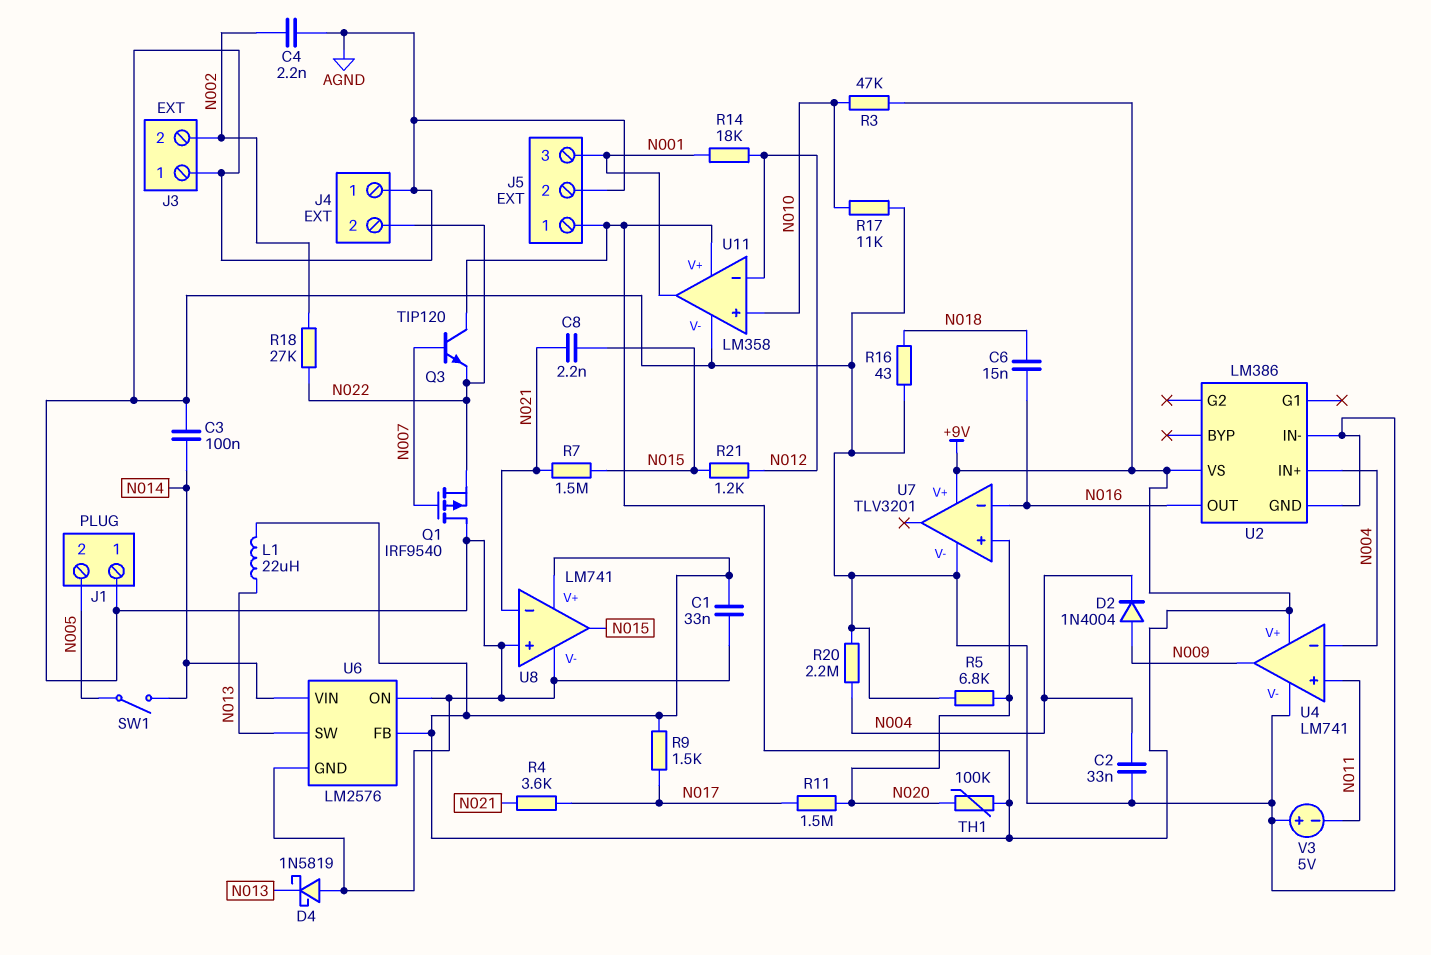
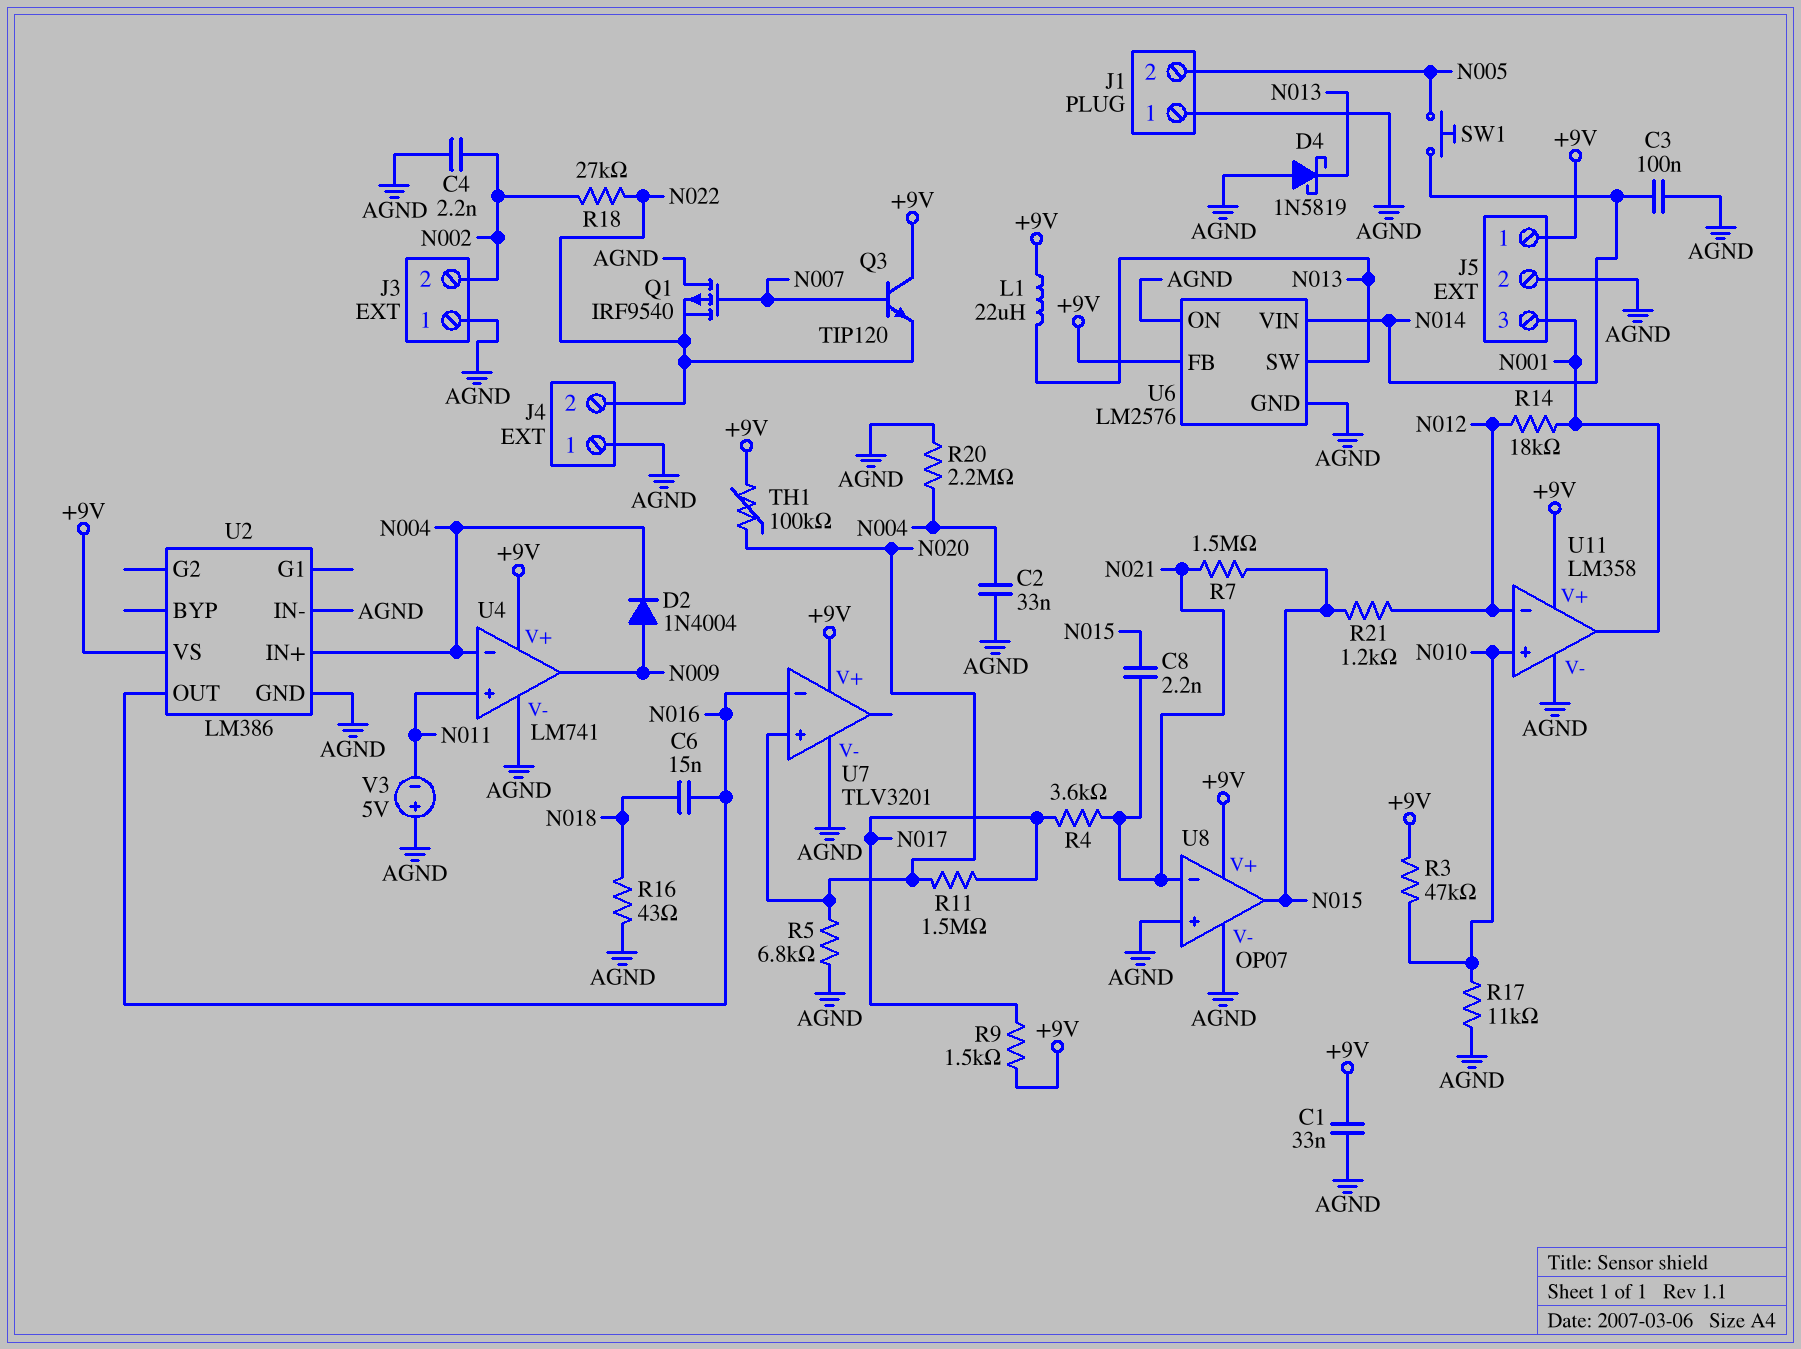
SW1: switch (N005, N014) -> button (N005, N014)
U8: LM741 -> OP07

